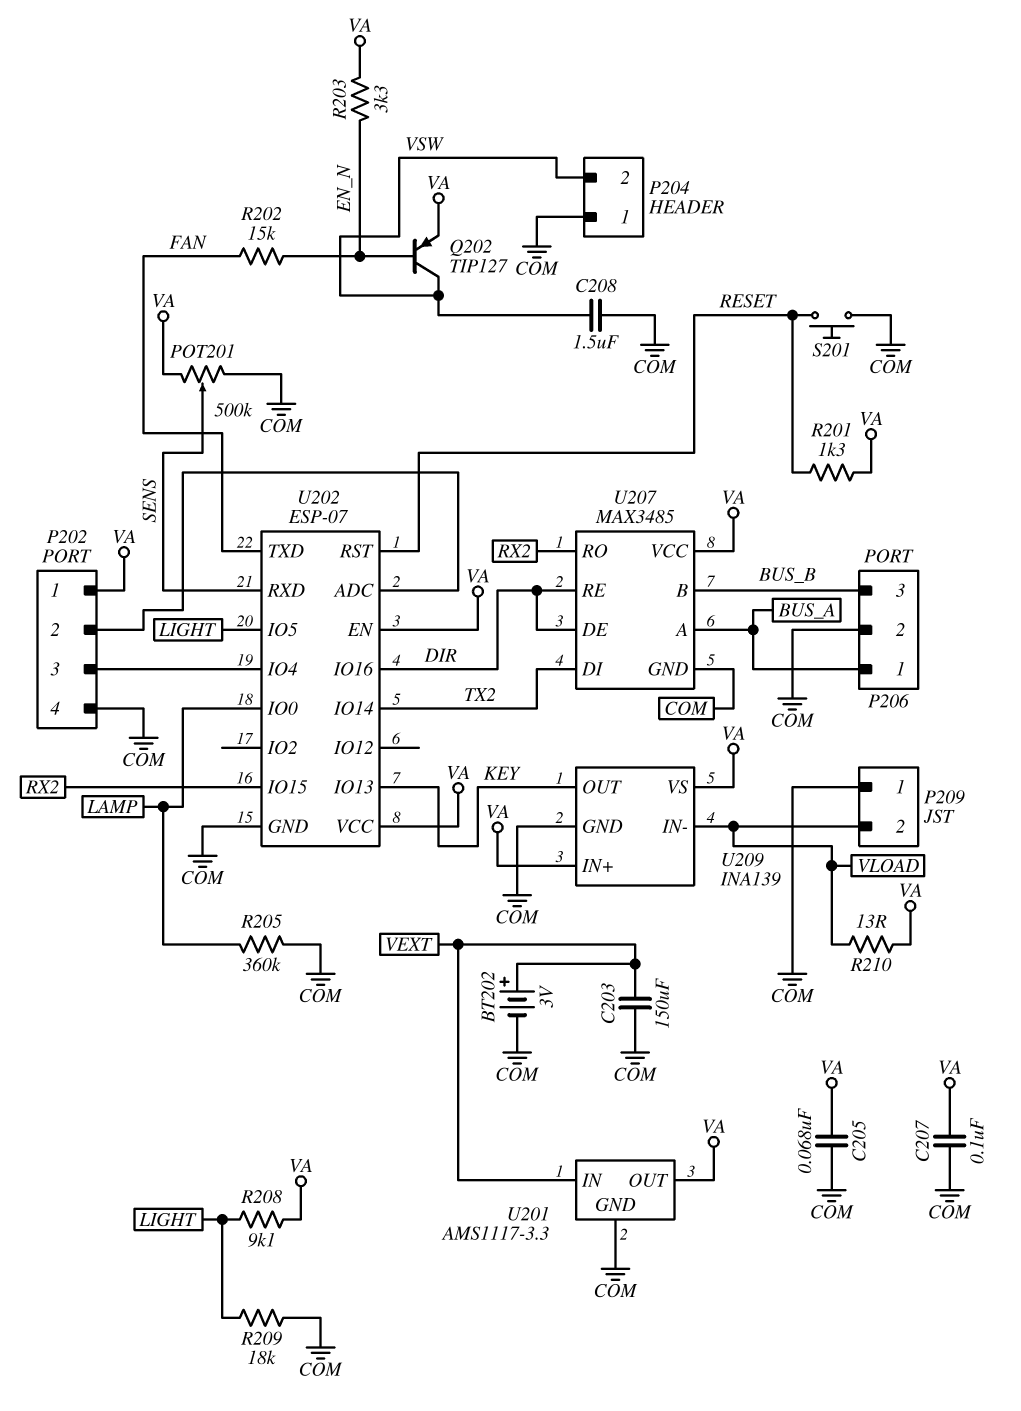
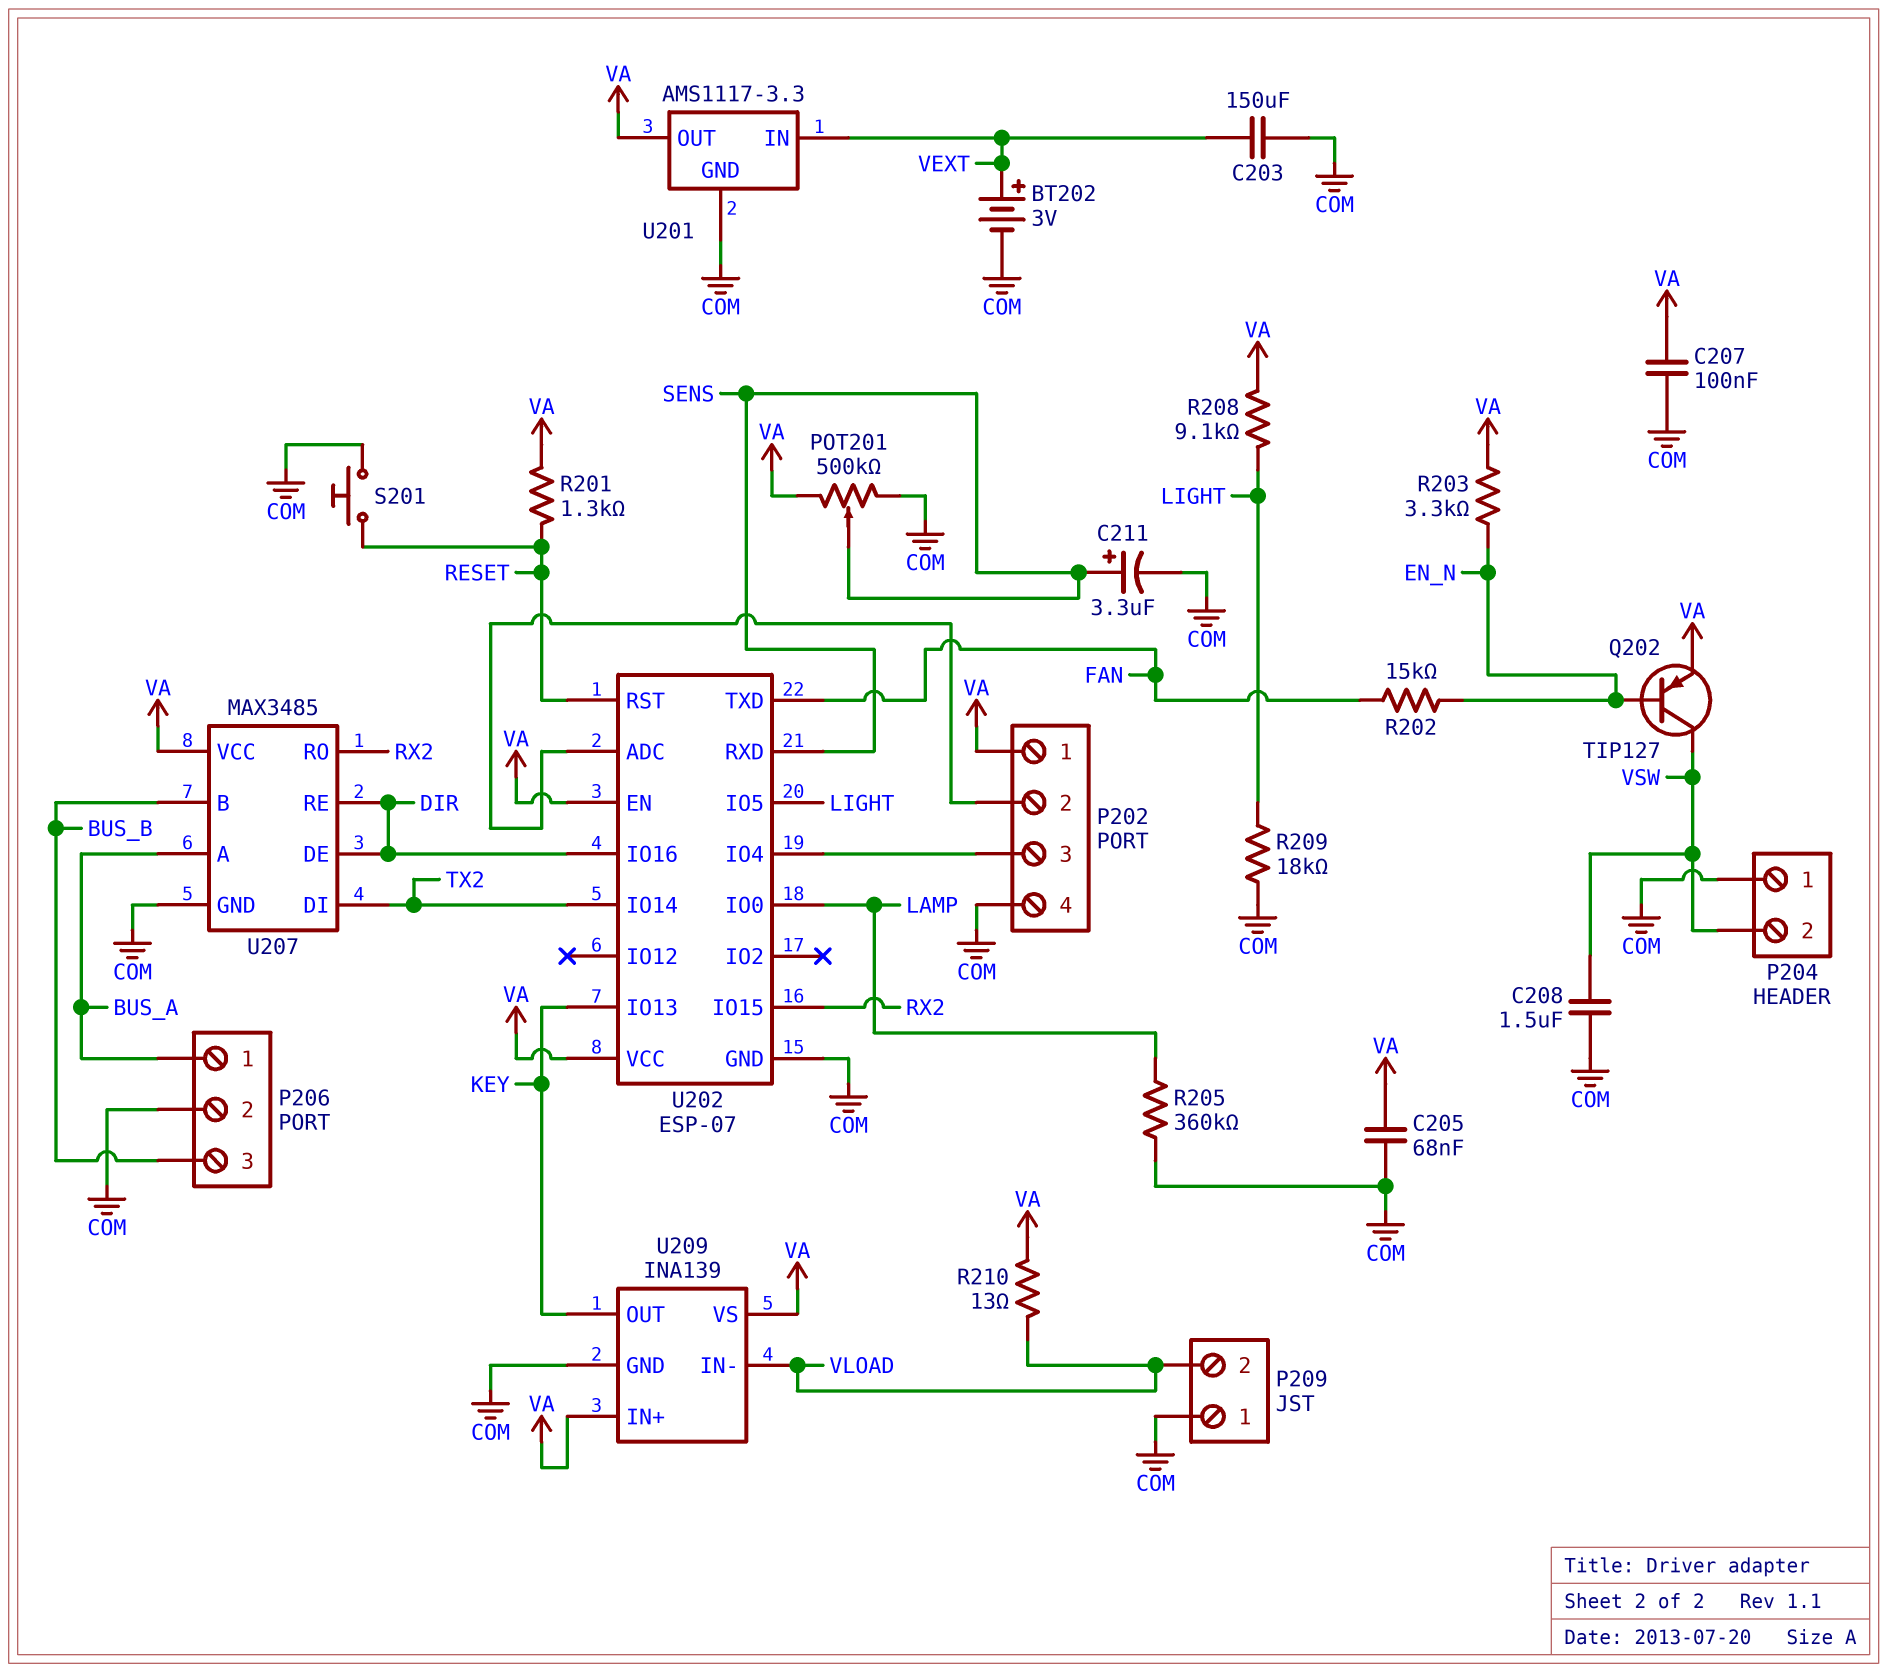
C211: none -> 3.3uF (plus SENS, minus COM)

